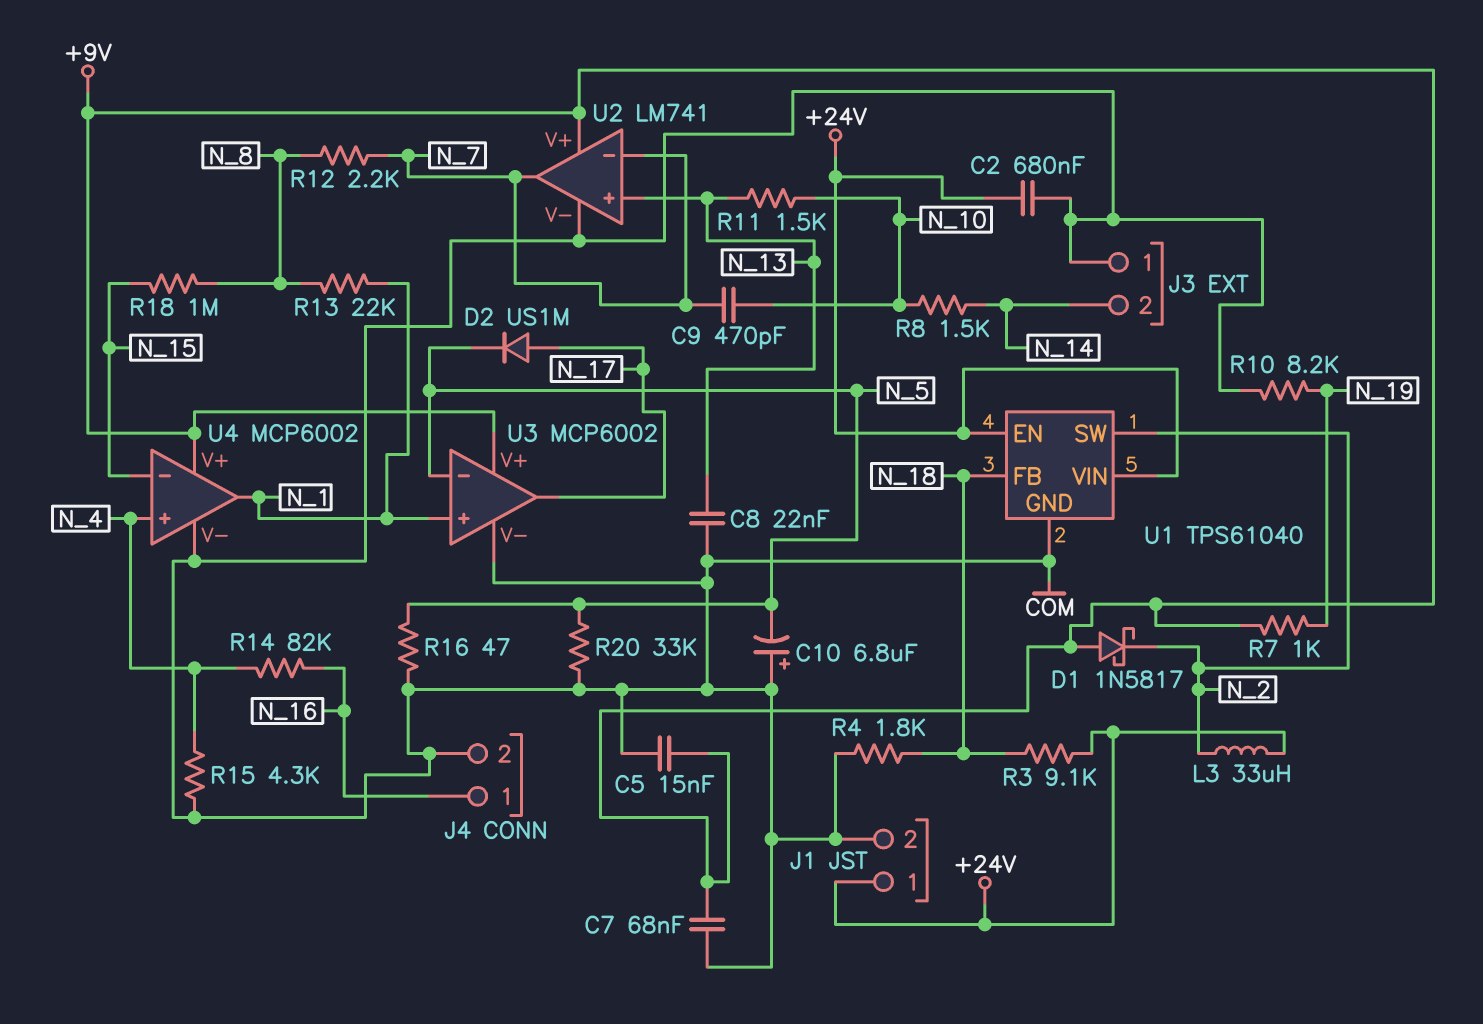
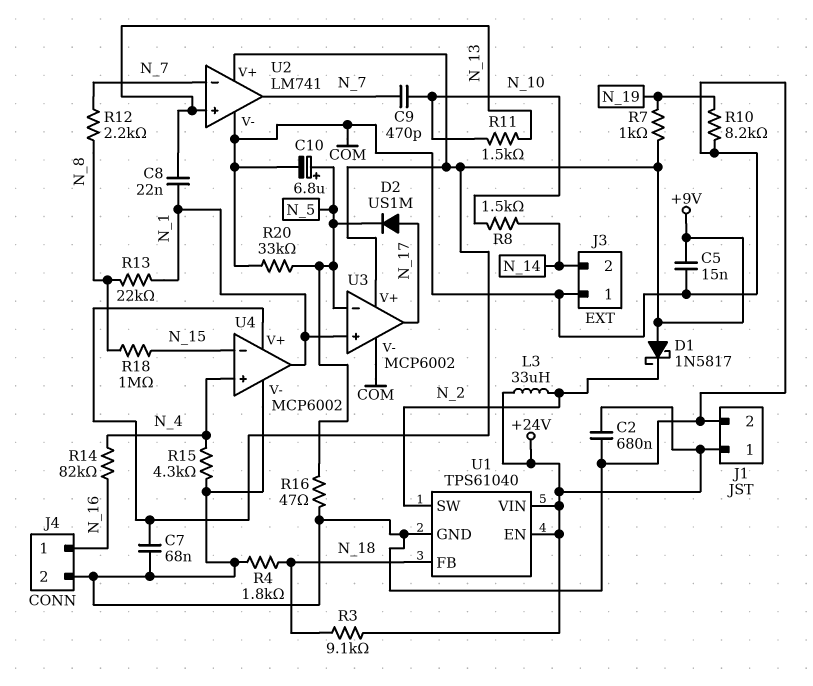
C8: 22nF (COM, N_13) -> 22nF (N_1, N_13)
C10: 6.8uF (plus COM, minus N_5) -> 6.8uF (plus N_5, minus COM)

